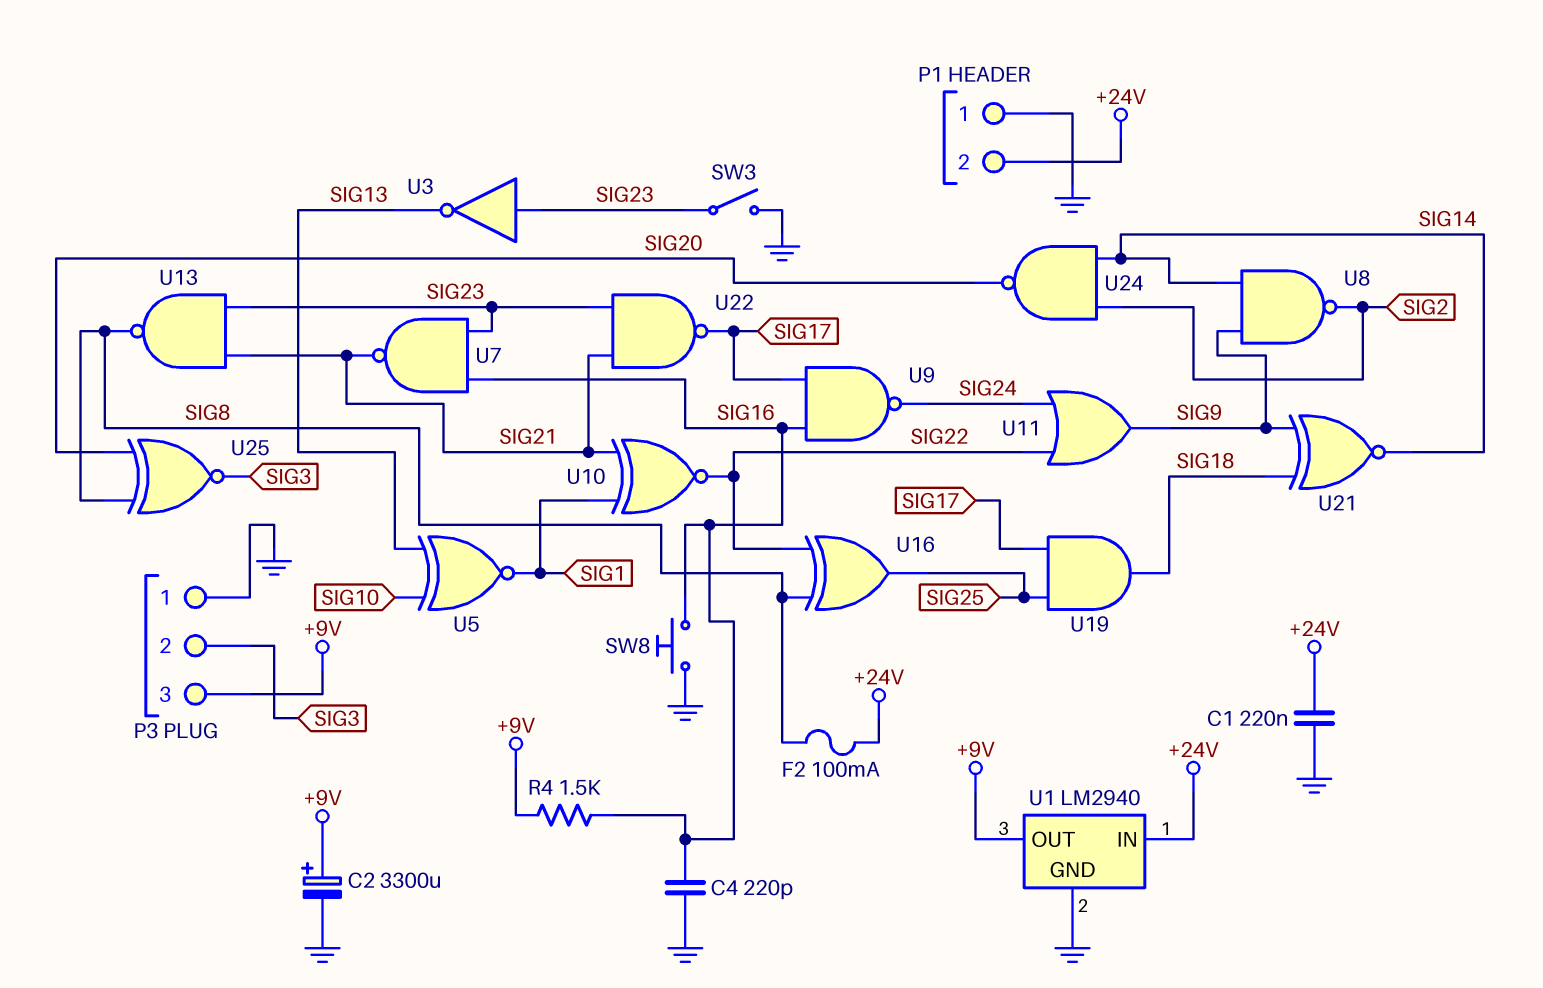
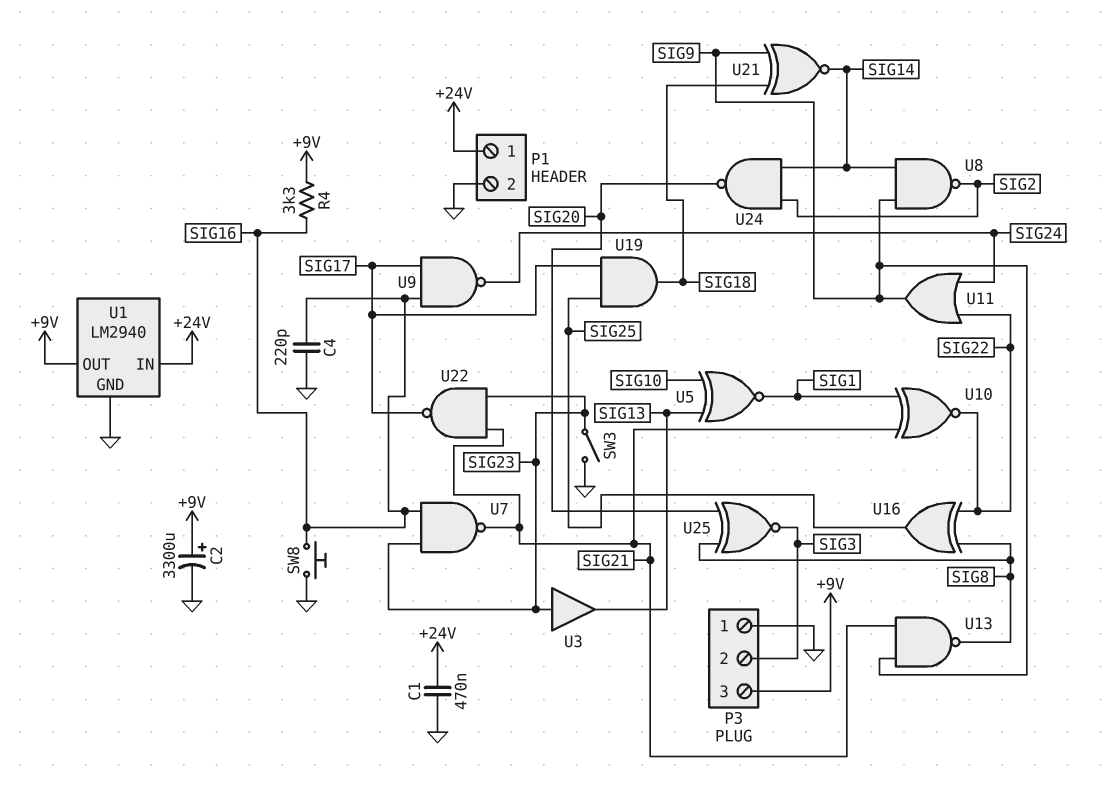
C1: 220nF (+24V, GND) -> 470nF (+24V, GND)
F2: 100mA (+24V, SIG8) -> none
P1 pin 1: GND -> +24V
P1 pin 2: +24V -> GND
R4: 1.5k (+9V, SIG16) -> 3.3k (+9V, SIG16)
U3: NOT (in SIG23, out SIG13) -> buffer (in SIG23, out SIG13)
U13: NAND (in SIG21, in SIG23, out SIG8) -> NAND (in SIG9, in SIG21, out SIG8)

